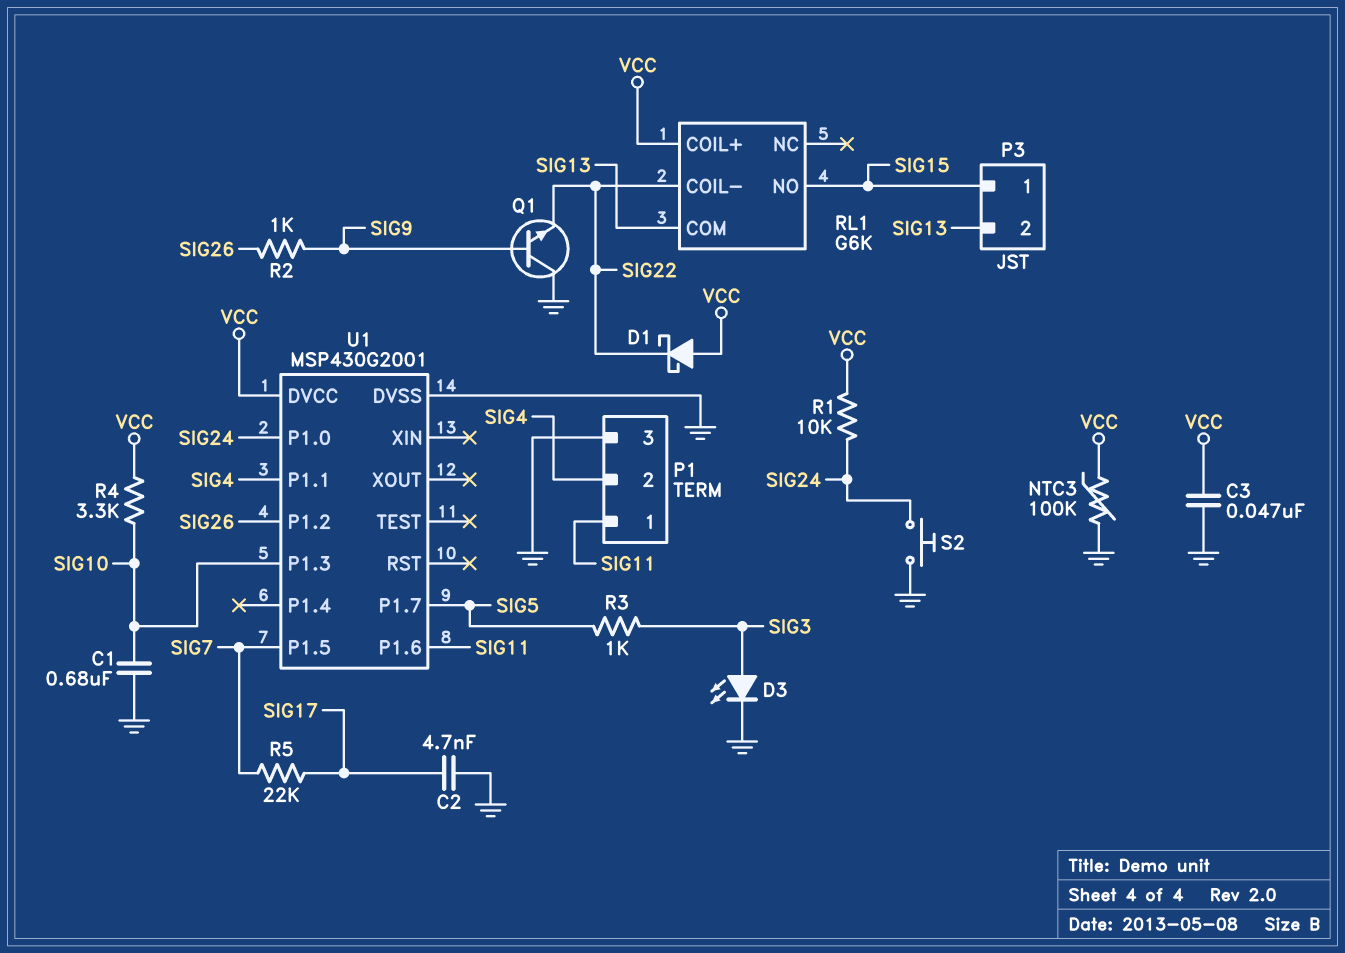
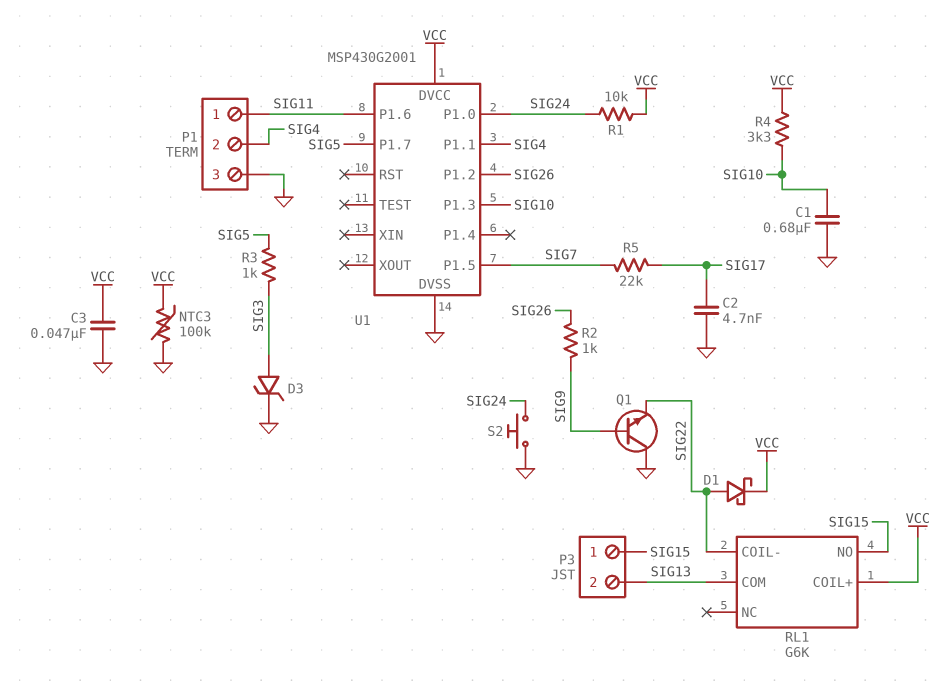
D1: schottky (A VCC, K SIG22) -> schottky (A SIG22, K VCC)
D3: LED (A SIG3, K GND) -> zener (A SIG3, K GND)

